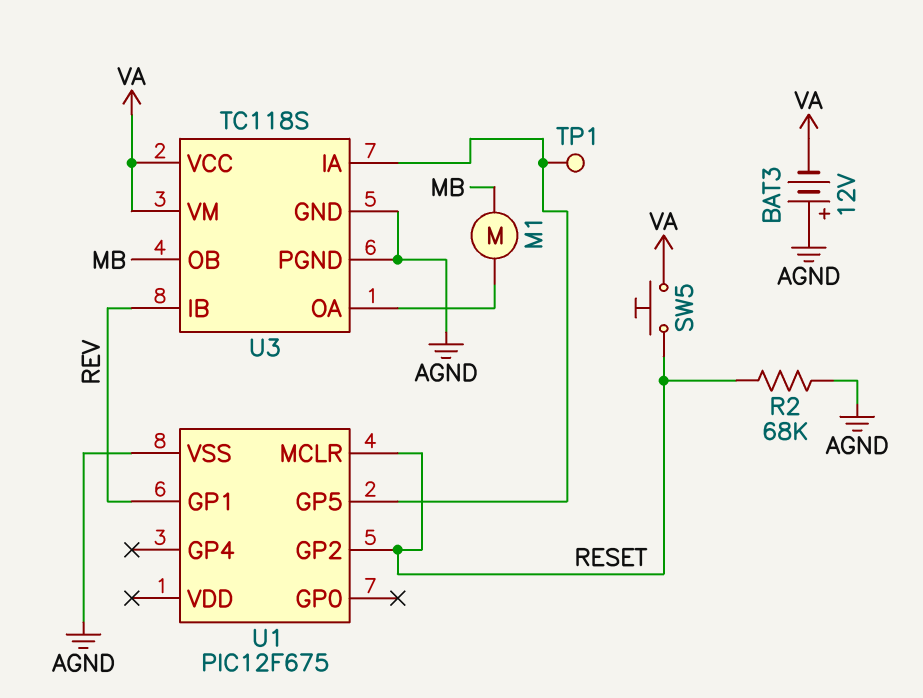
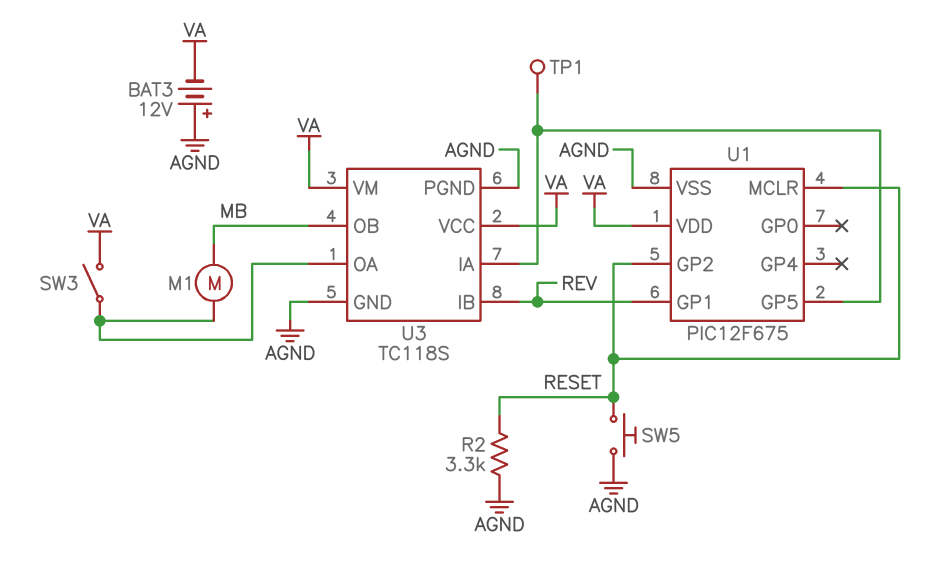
R2: 68k (AGND, RESET) -> 3.3k (AGND, RESET)
SW3: none -> switch (U3/OA, VA)
SW5: button (RESET, VA) -> button (AGND, RESET)
U1 pin VDD: none -> VA

